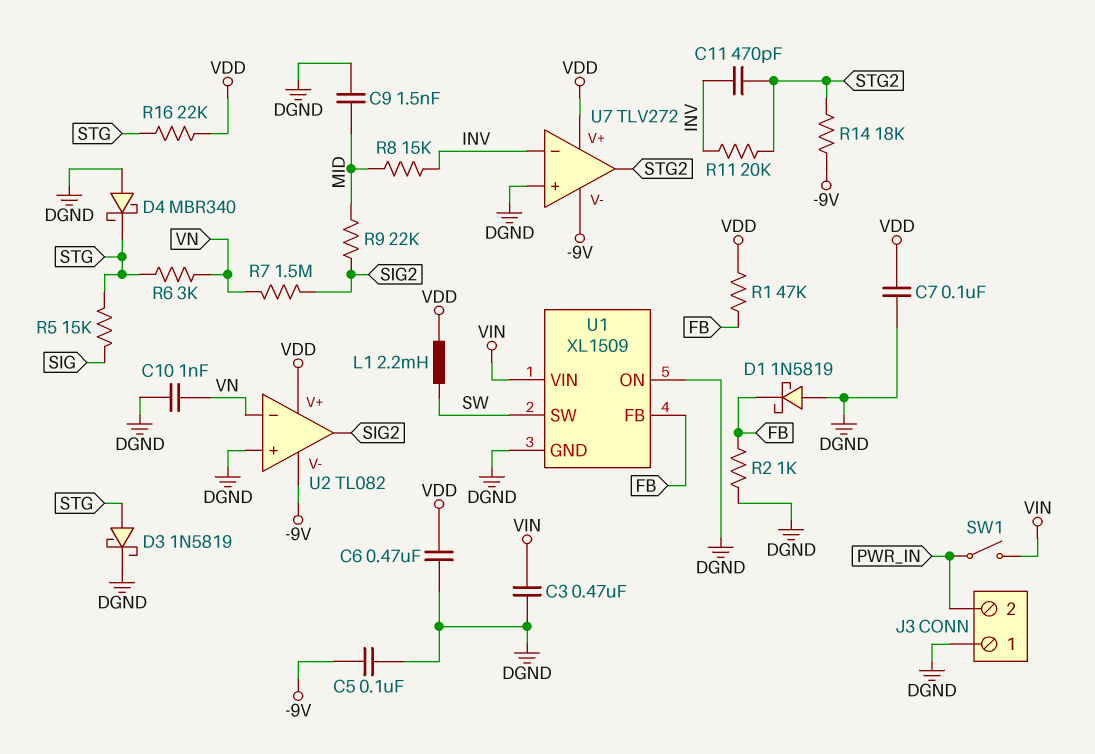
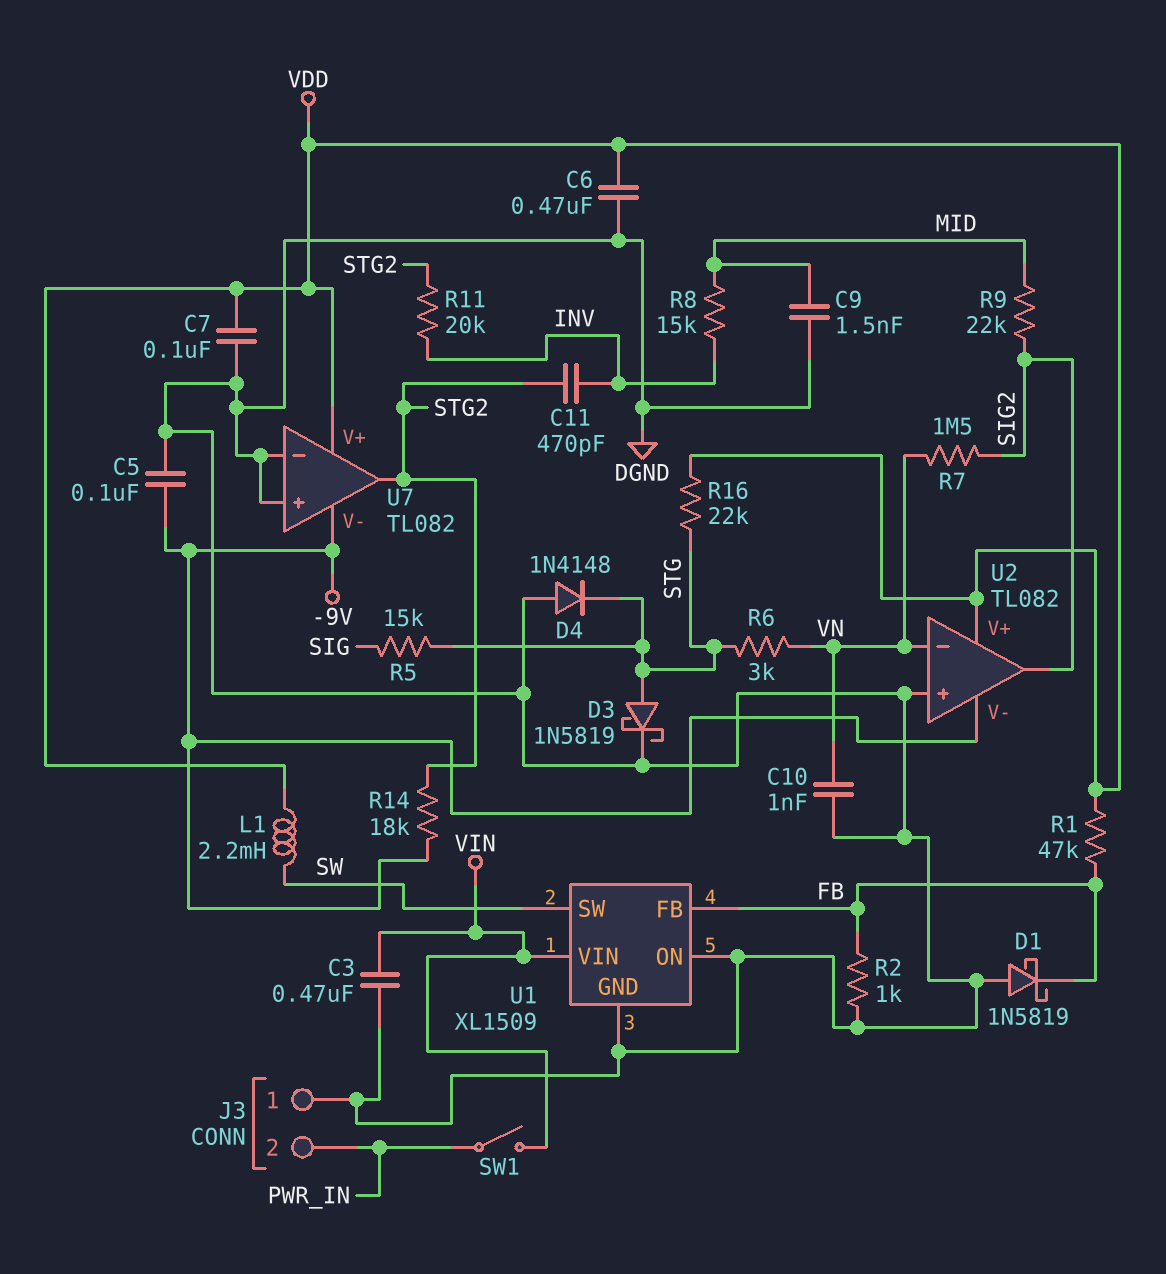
D4: schottky MBR340 (A DGND, K STG) -> diode 1N4148 (A DGND, K STG)
U7: TLV272 -> TL082
U7 pin in-: INV -> DGND

